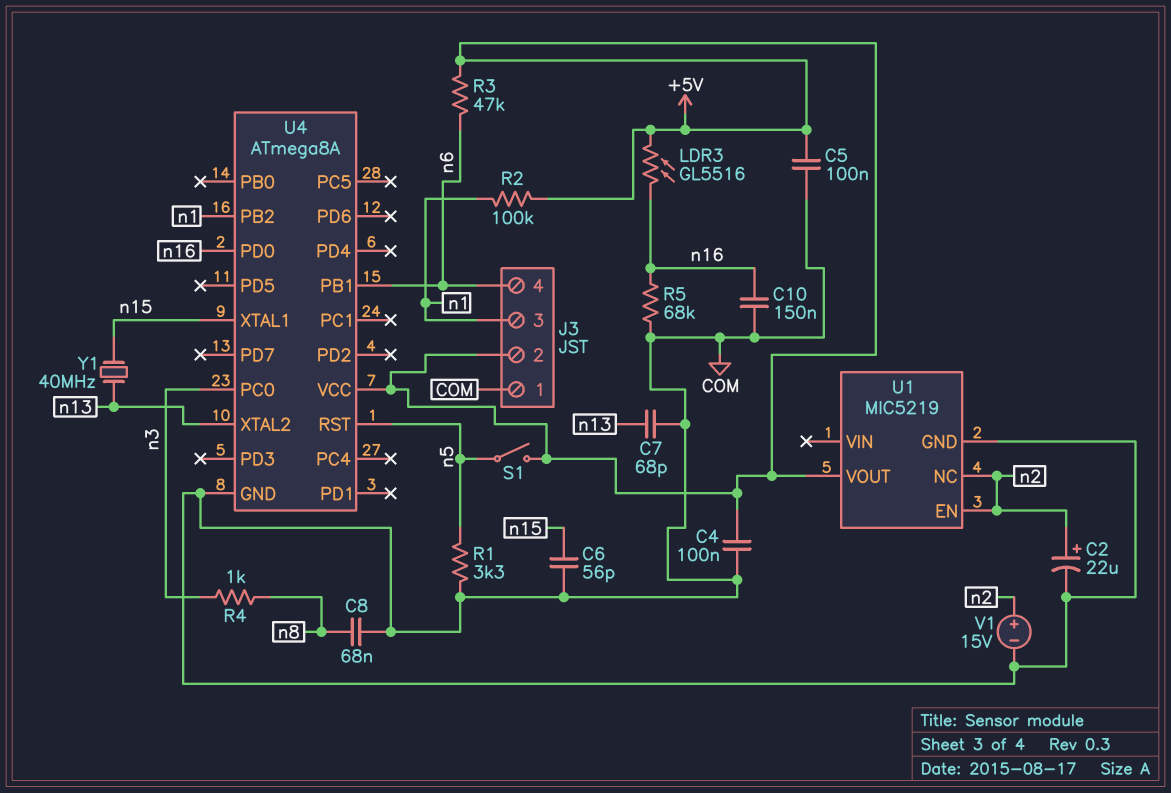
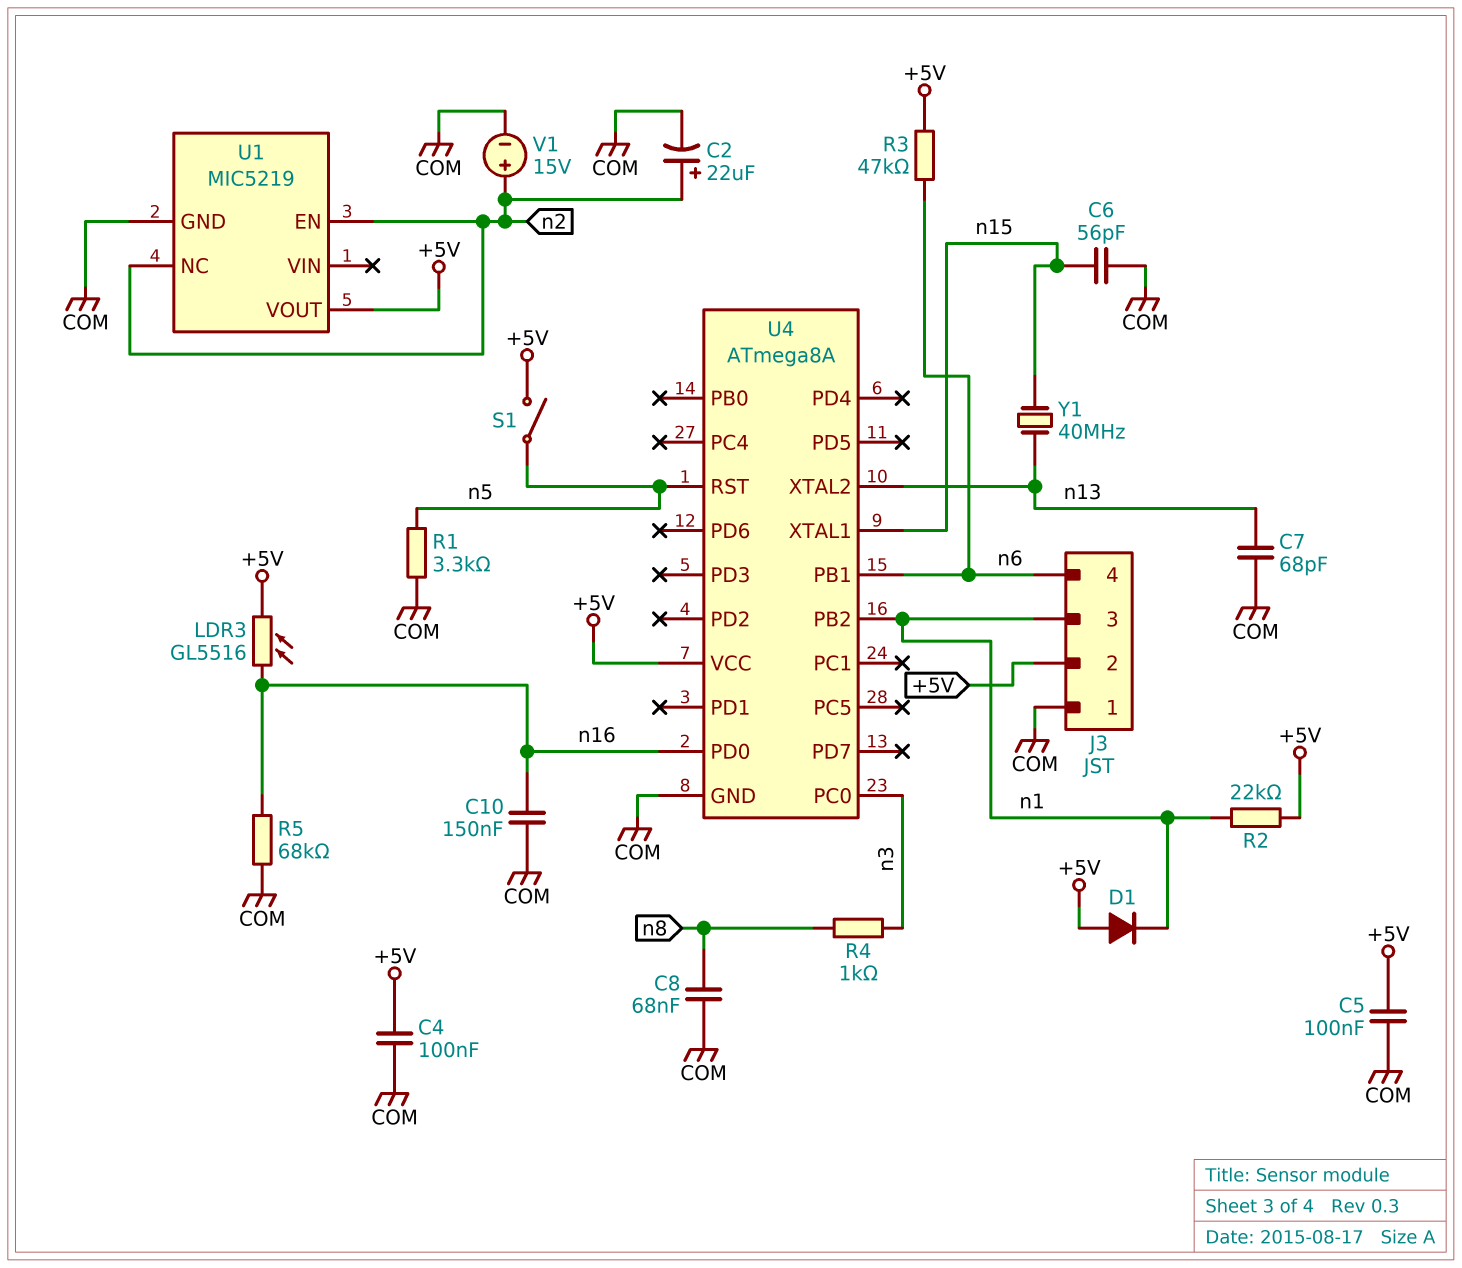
D1: none -> diode (A +5V, K n1)
R2: 100k (+5V, n1) -> 22k (+5V, n1)

